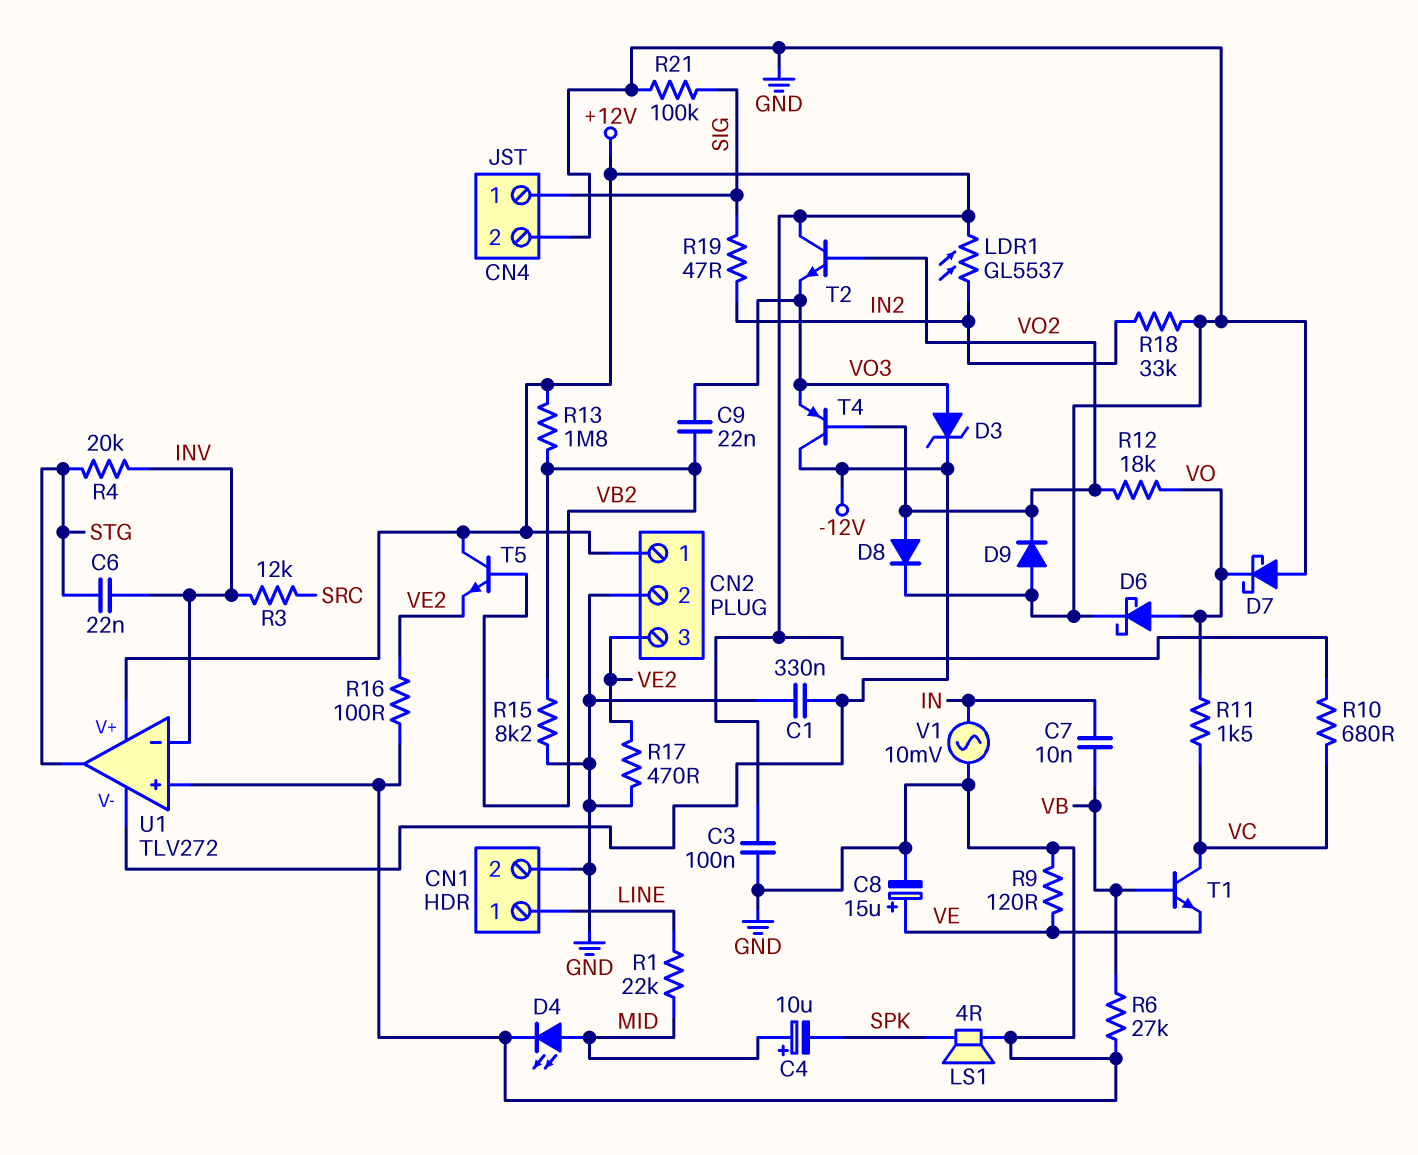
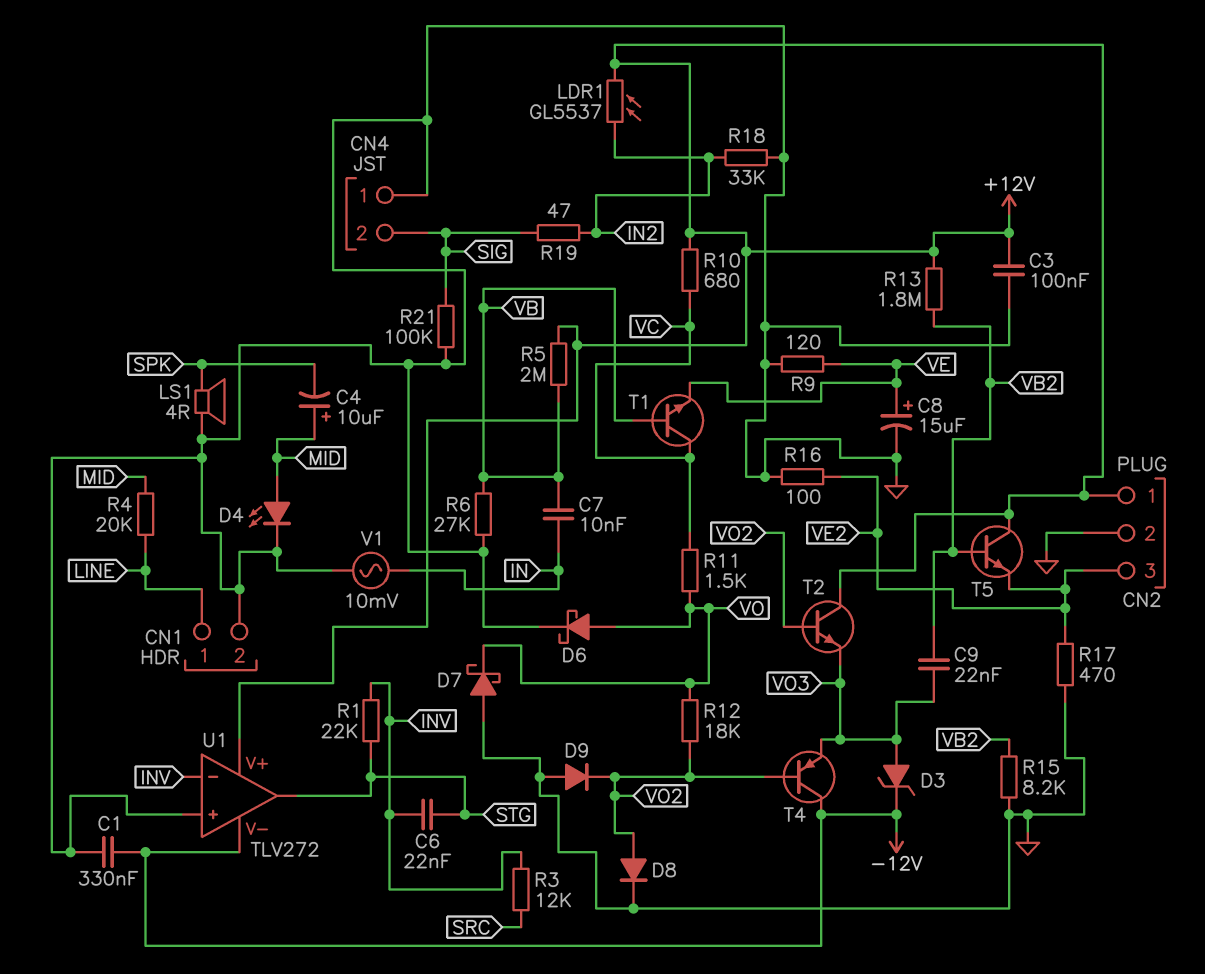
CN4 pin 1: SIG -> GND
CN4 pin 2: GND -> SIG
R1: 22k (LINE, MID) -> 22k (INV, STG)
R4: 20k (INV, STG) -> 20k (LINE, MID)
R5: none -> 2M (+12V, VB)

